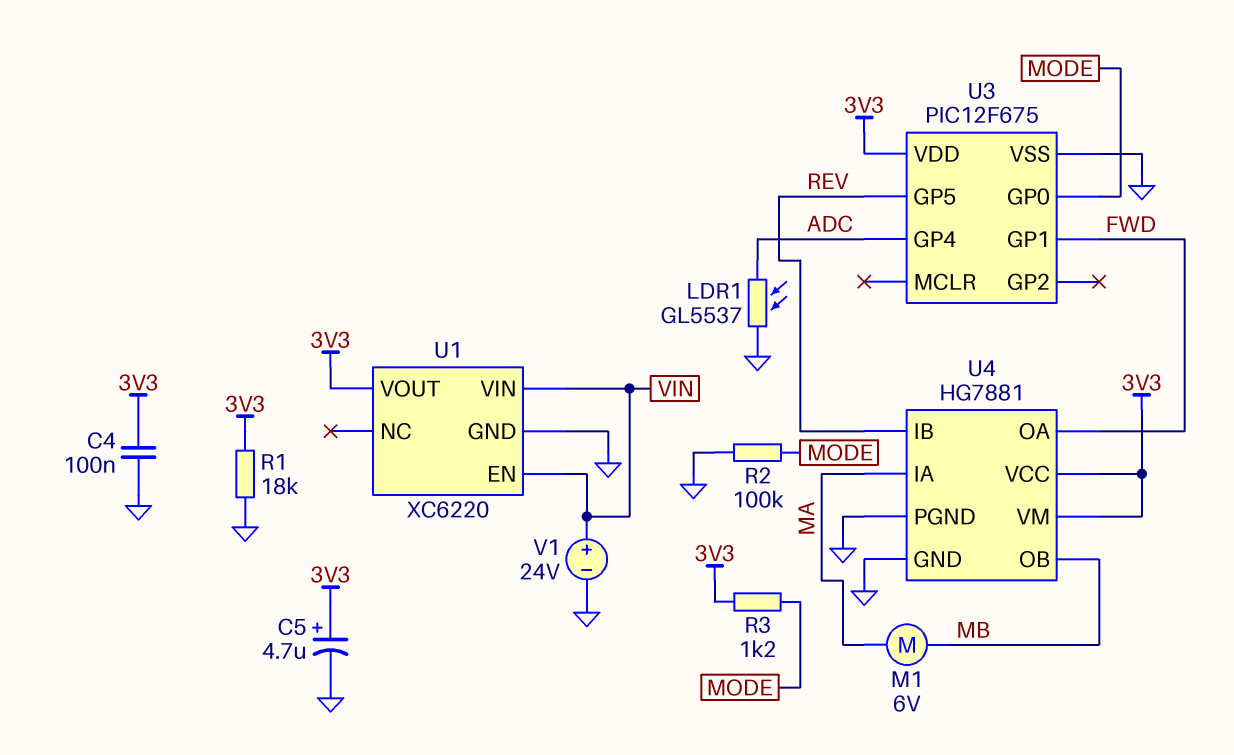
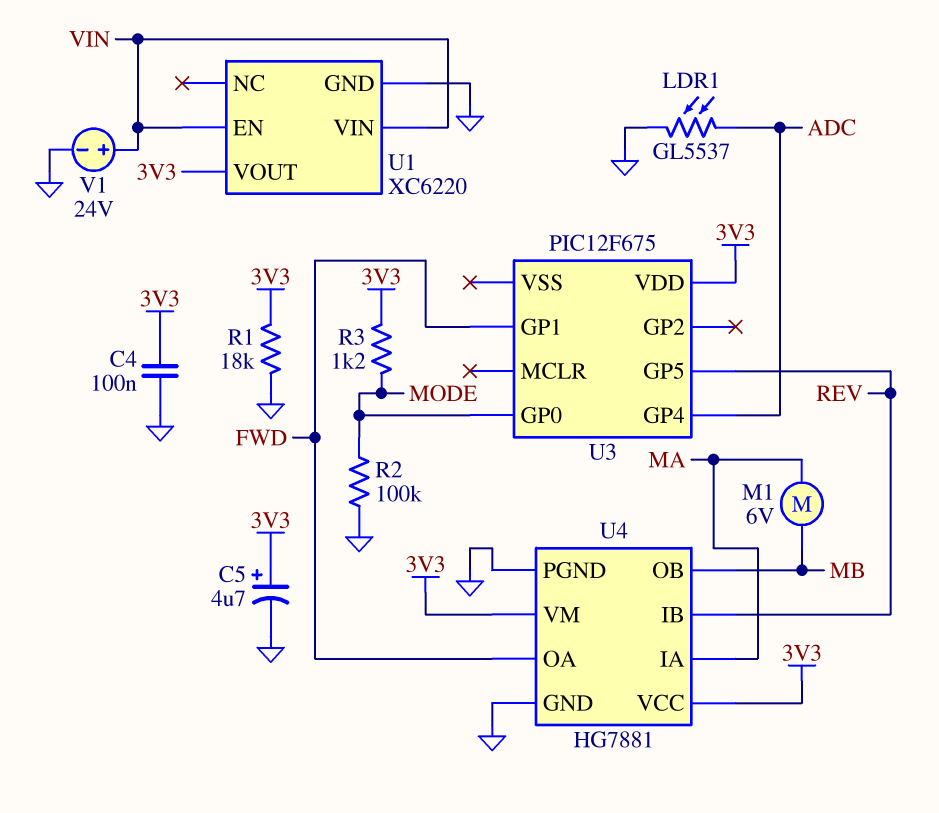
U3 pin VSS: GND -> none

